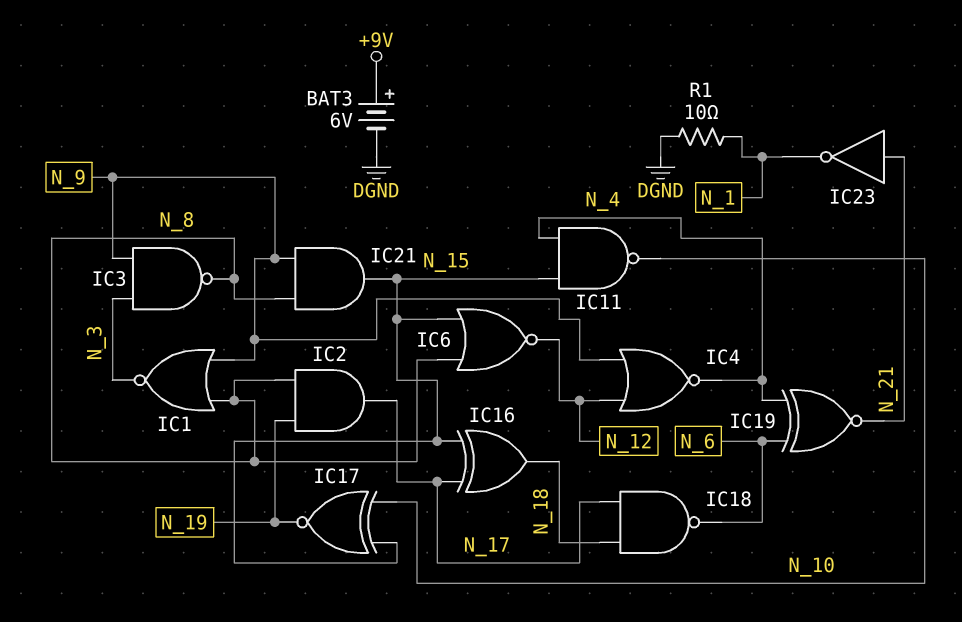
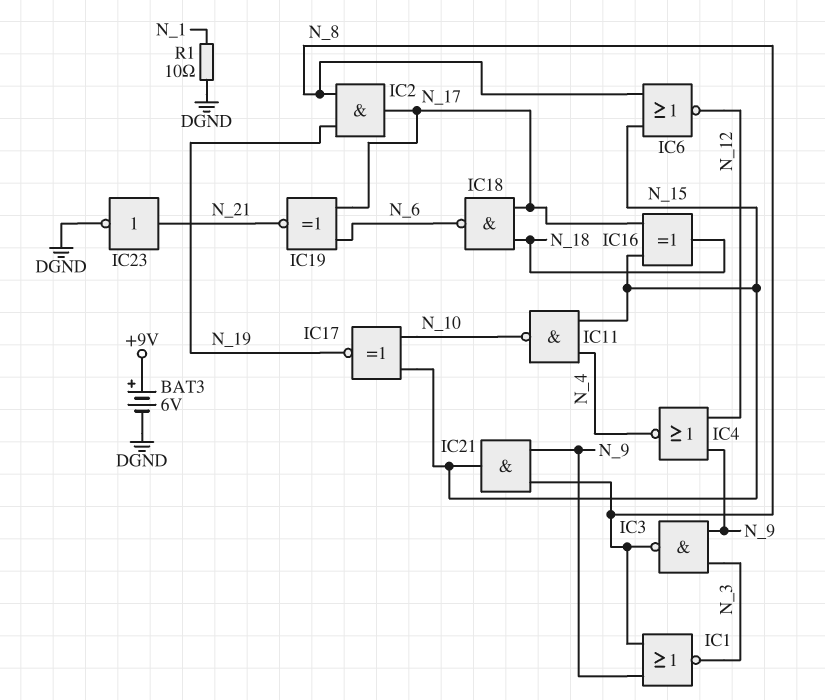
IC19: XNOR (in N_4, in N_6, out N_21) -> XNOR (in N_6, in N_17, out N_21)
IC23: NOT (in N_21, out N_1) -> NOT (in N_21, out DGND)

